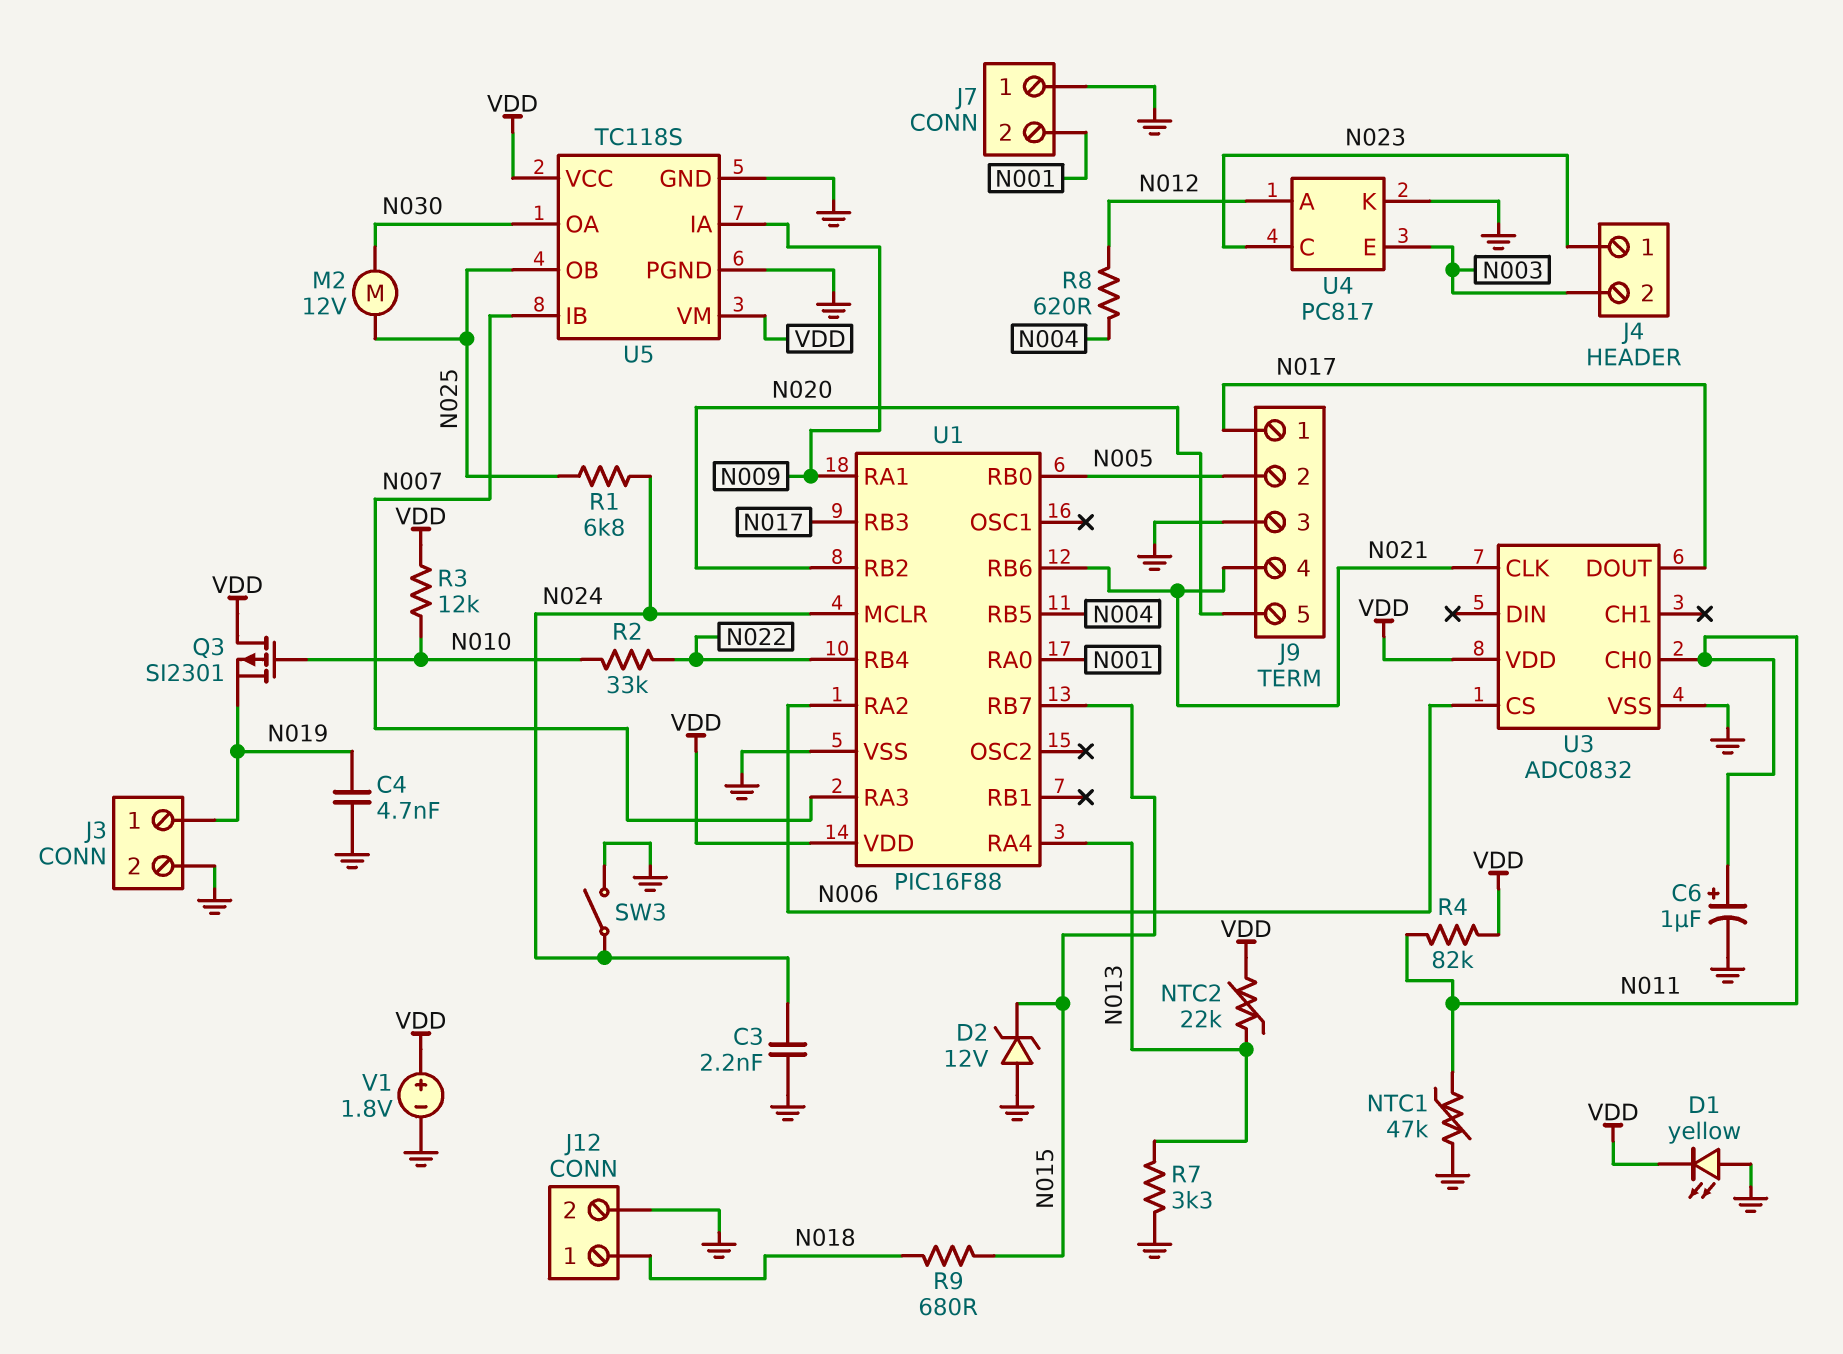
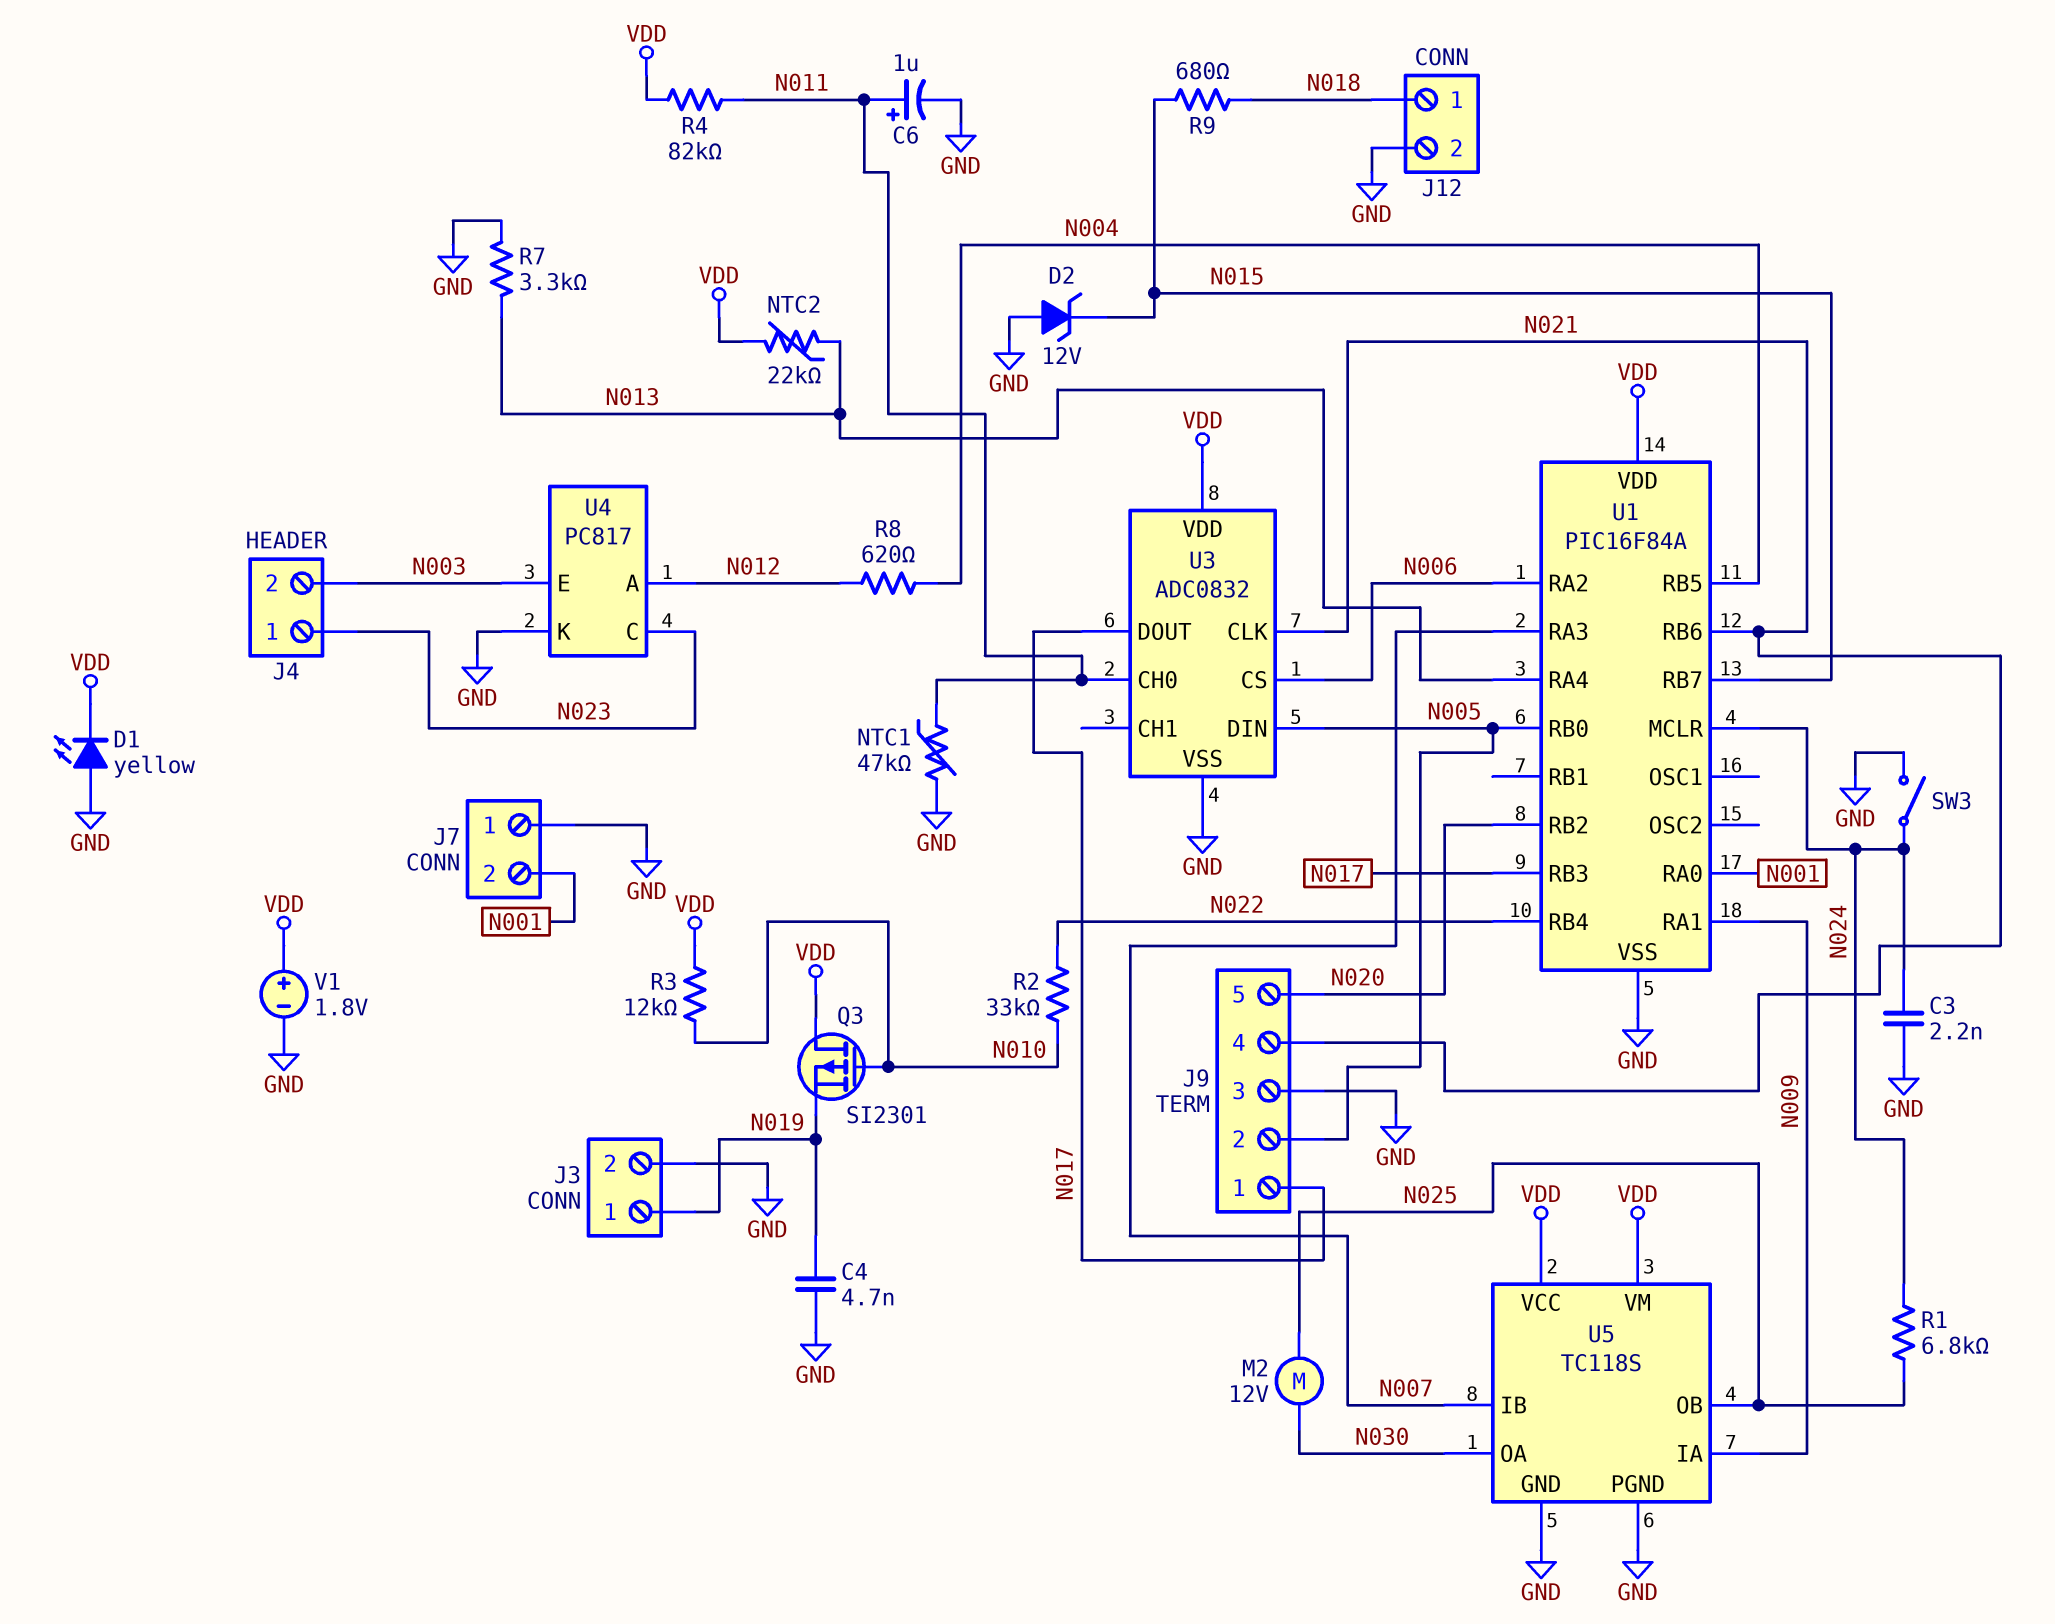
U1: PIC16F88 -> PIC16F84A
U3 pin DIN: none -> N005

